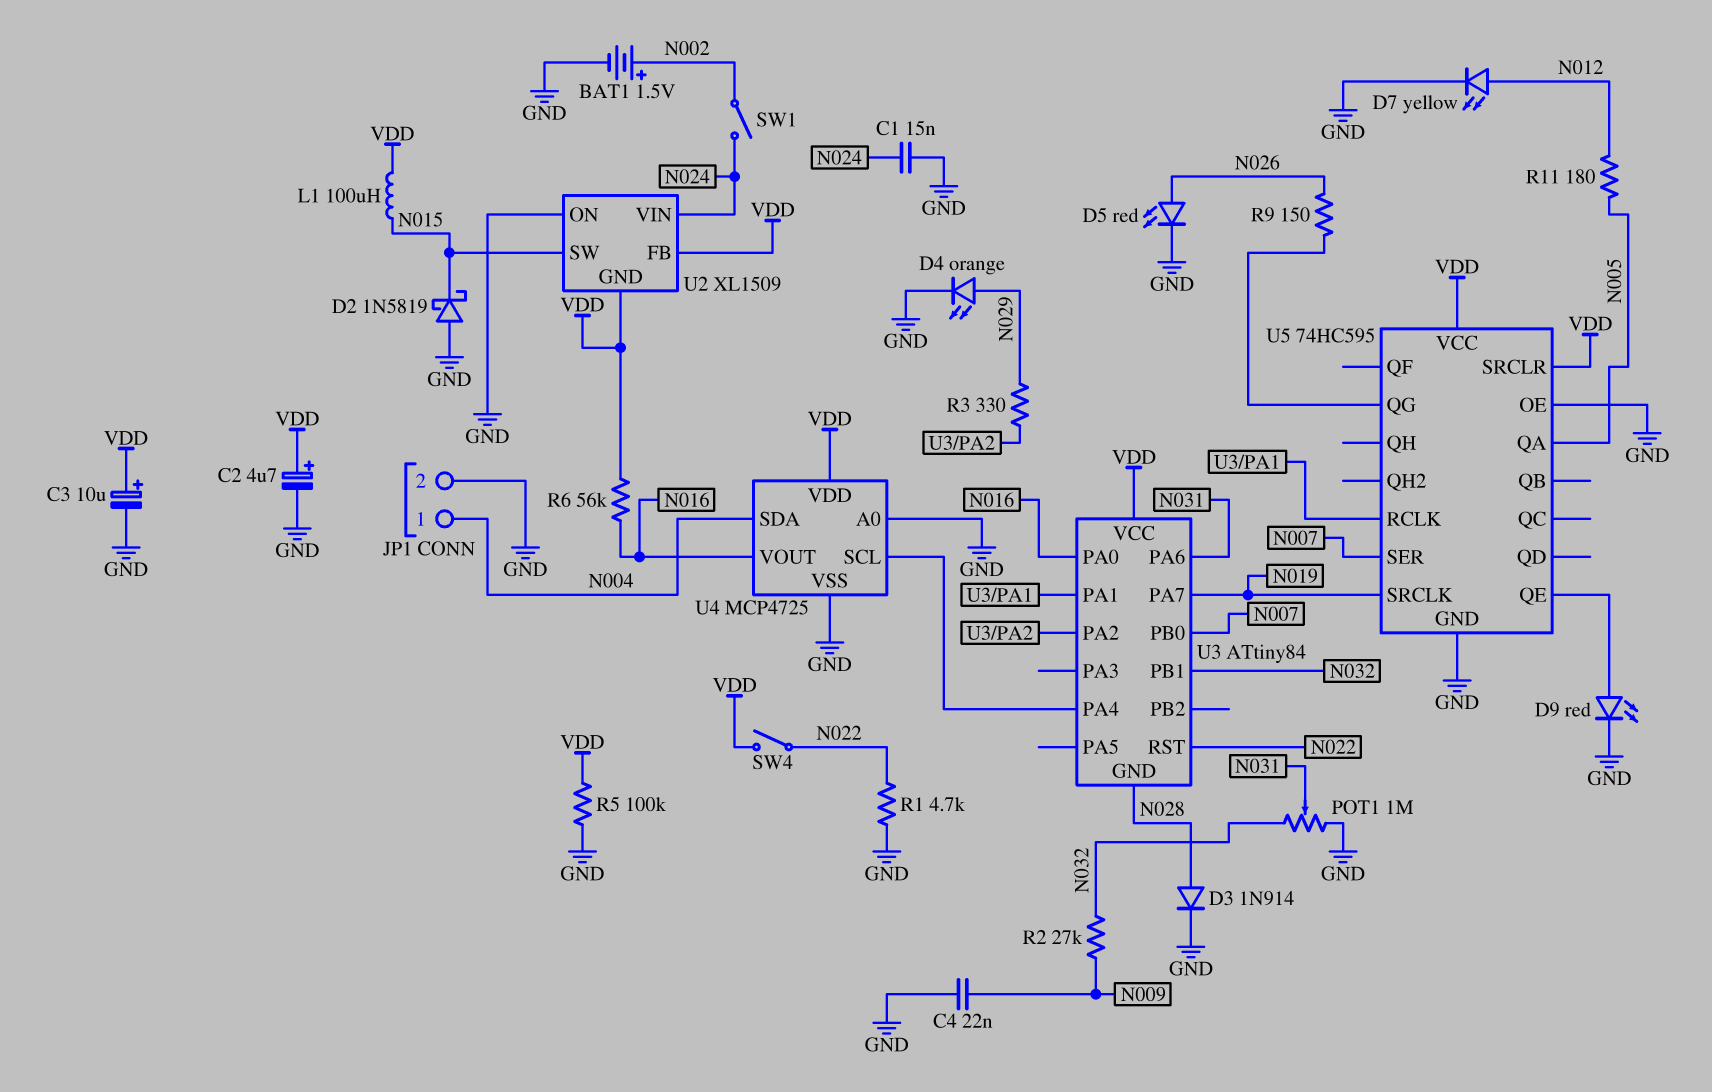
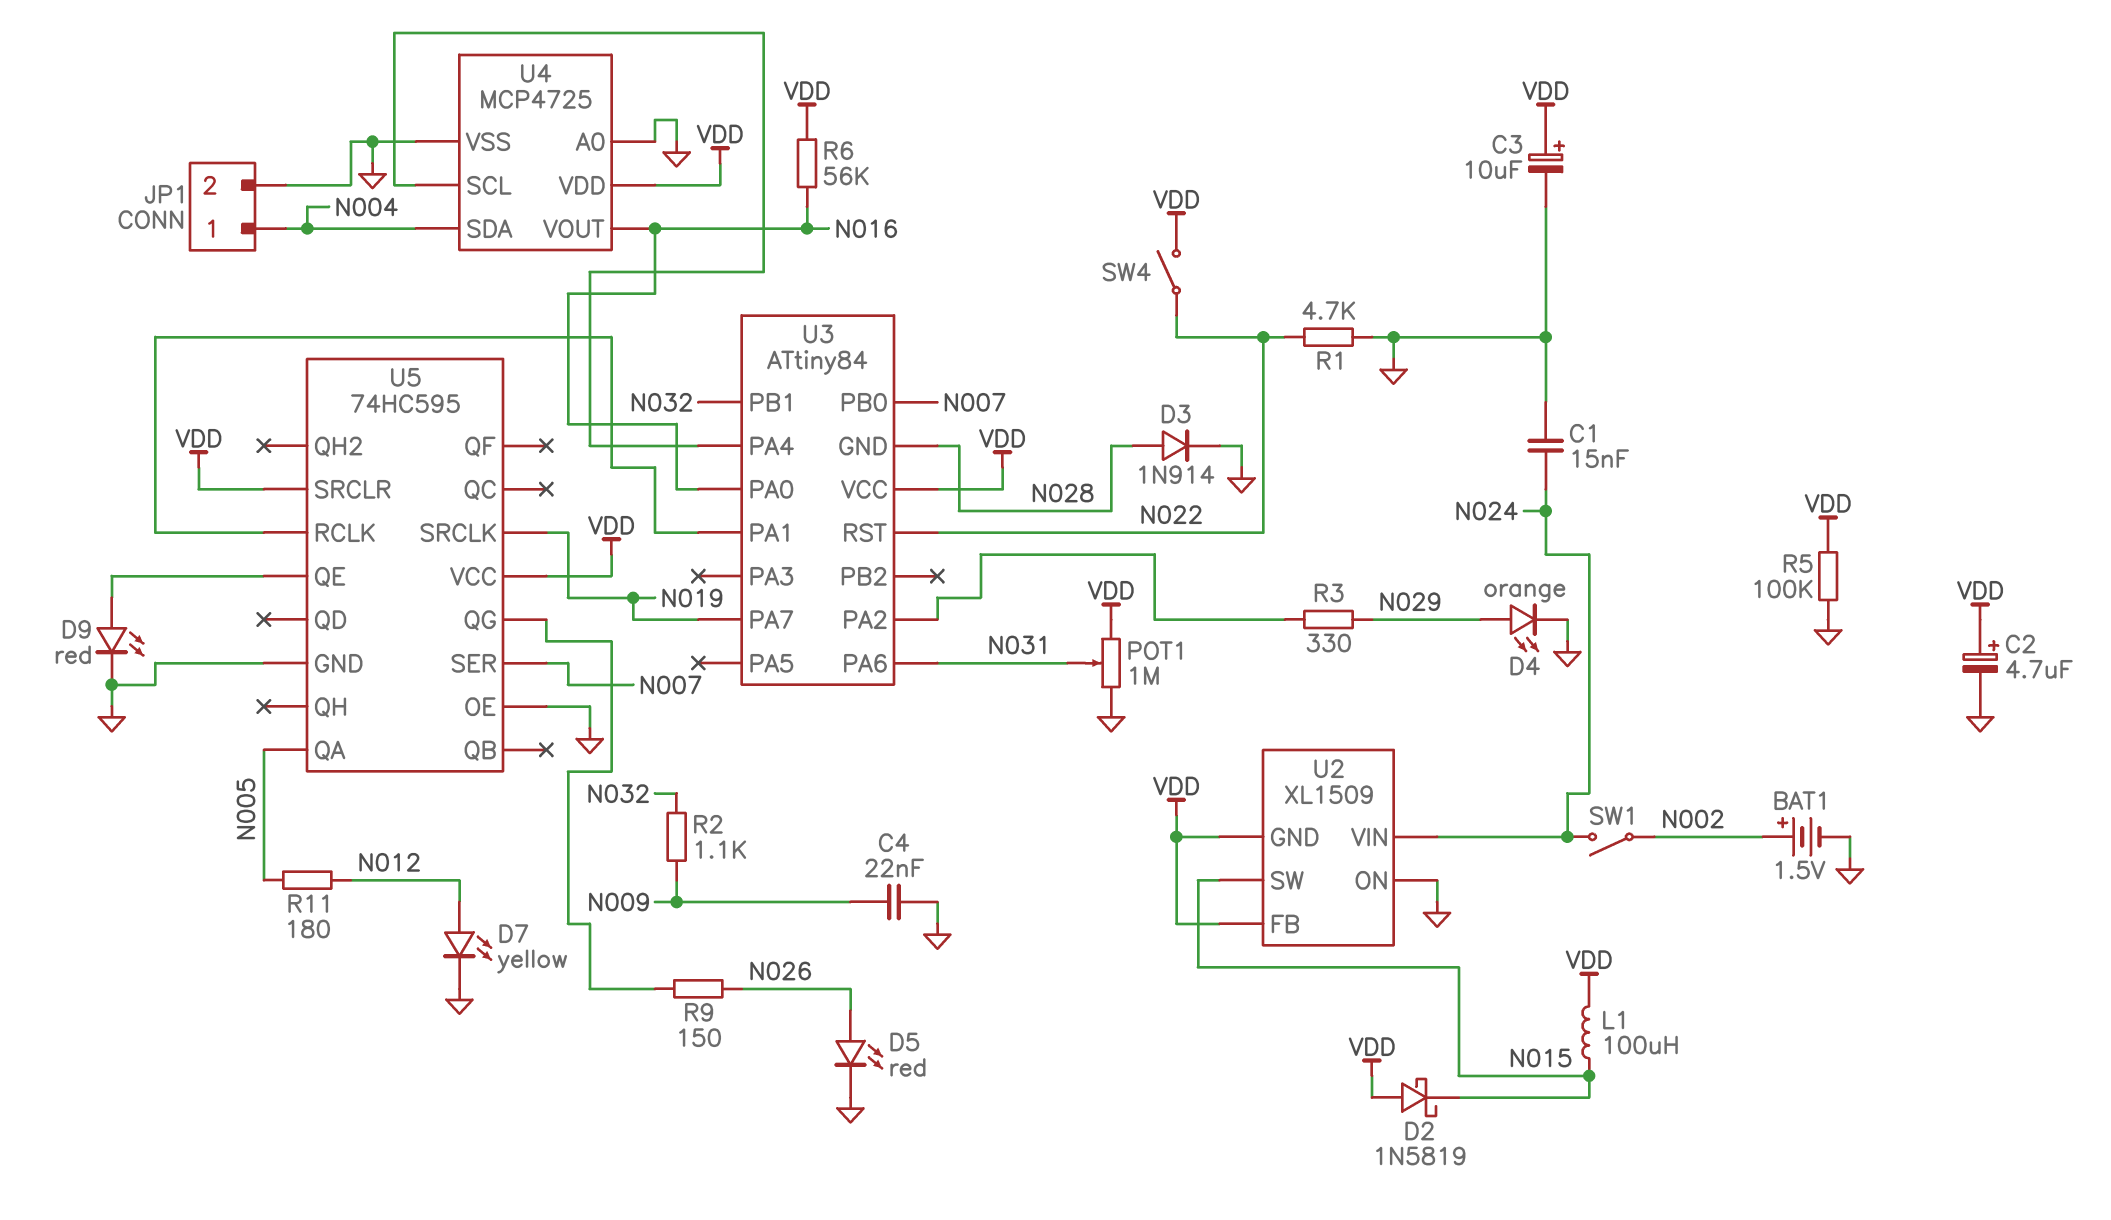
D2: schottky 1N5819 (A GND, K N015) -> schottky 1N5819 (A VDD, K N015)
POT1: 1M (GND, N032, wiper N031) -> 1M (GND, VDD, wiper N031)
R2: 27k (N009, N032) -> 1.1k (N009, N032)

